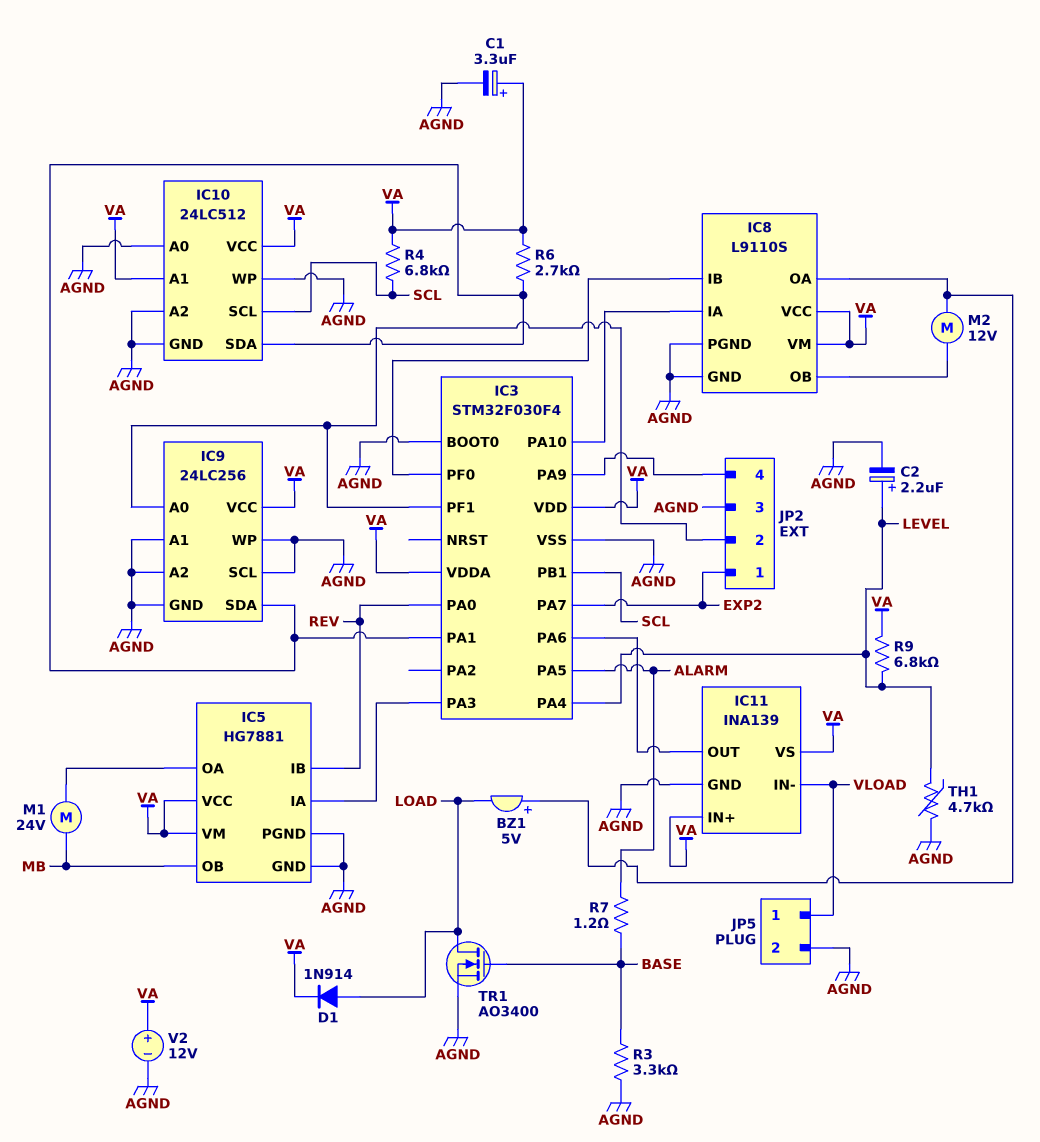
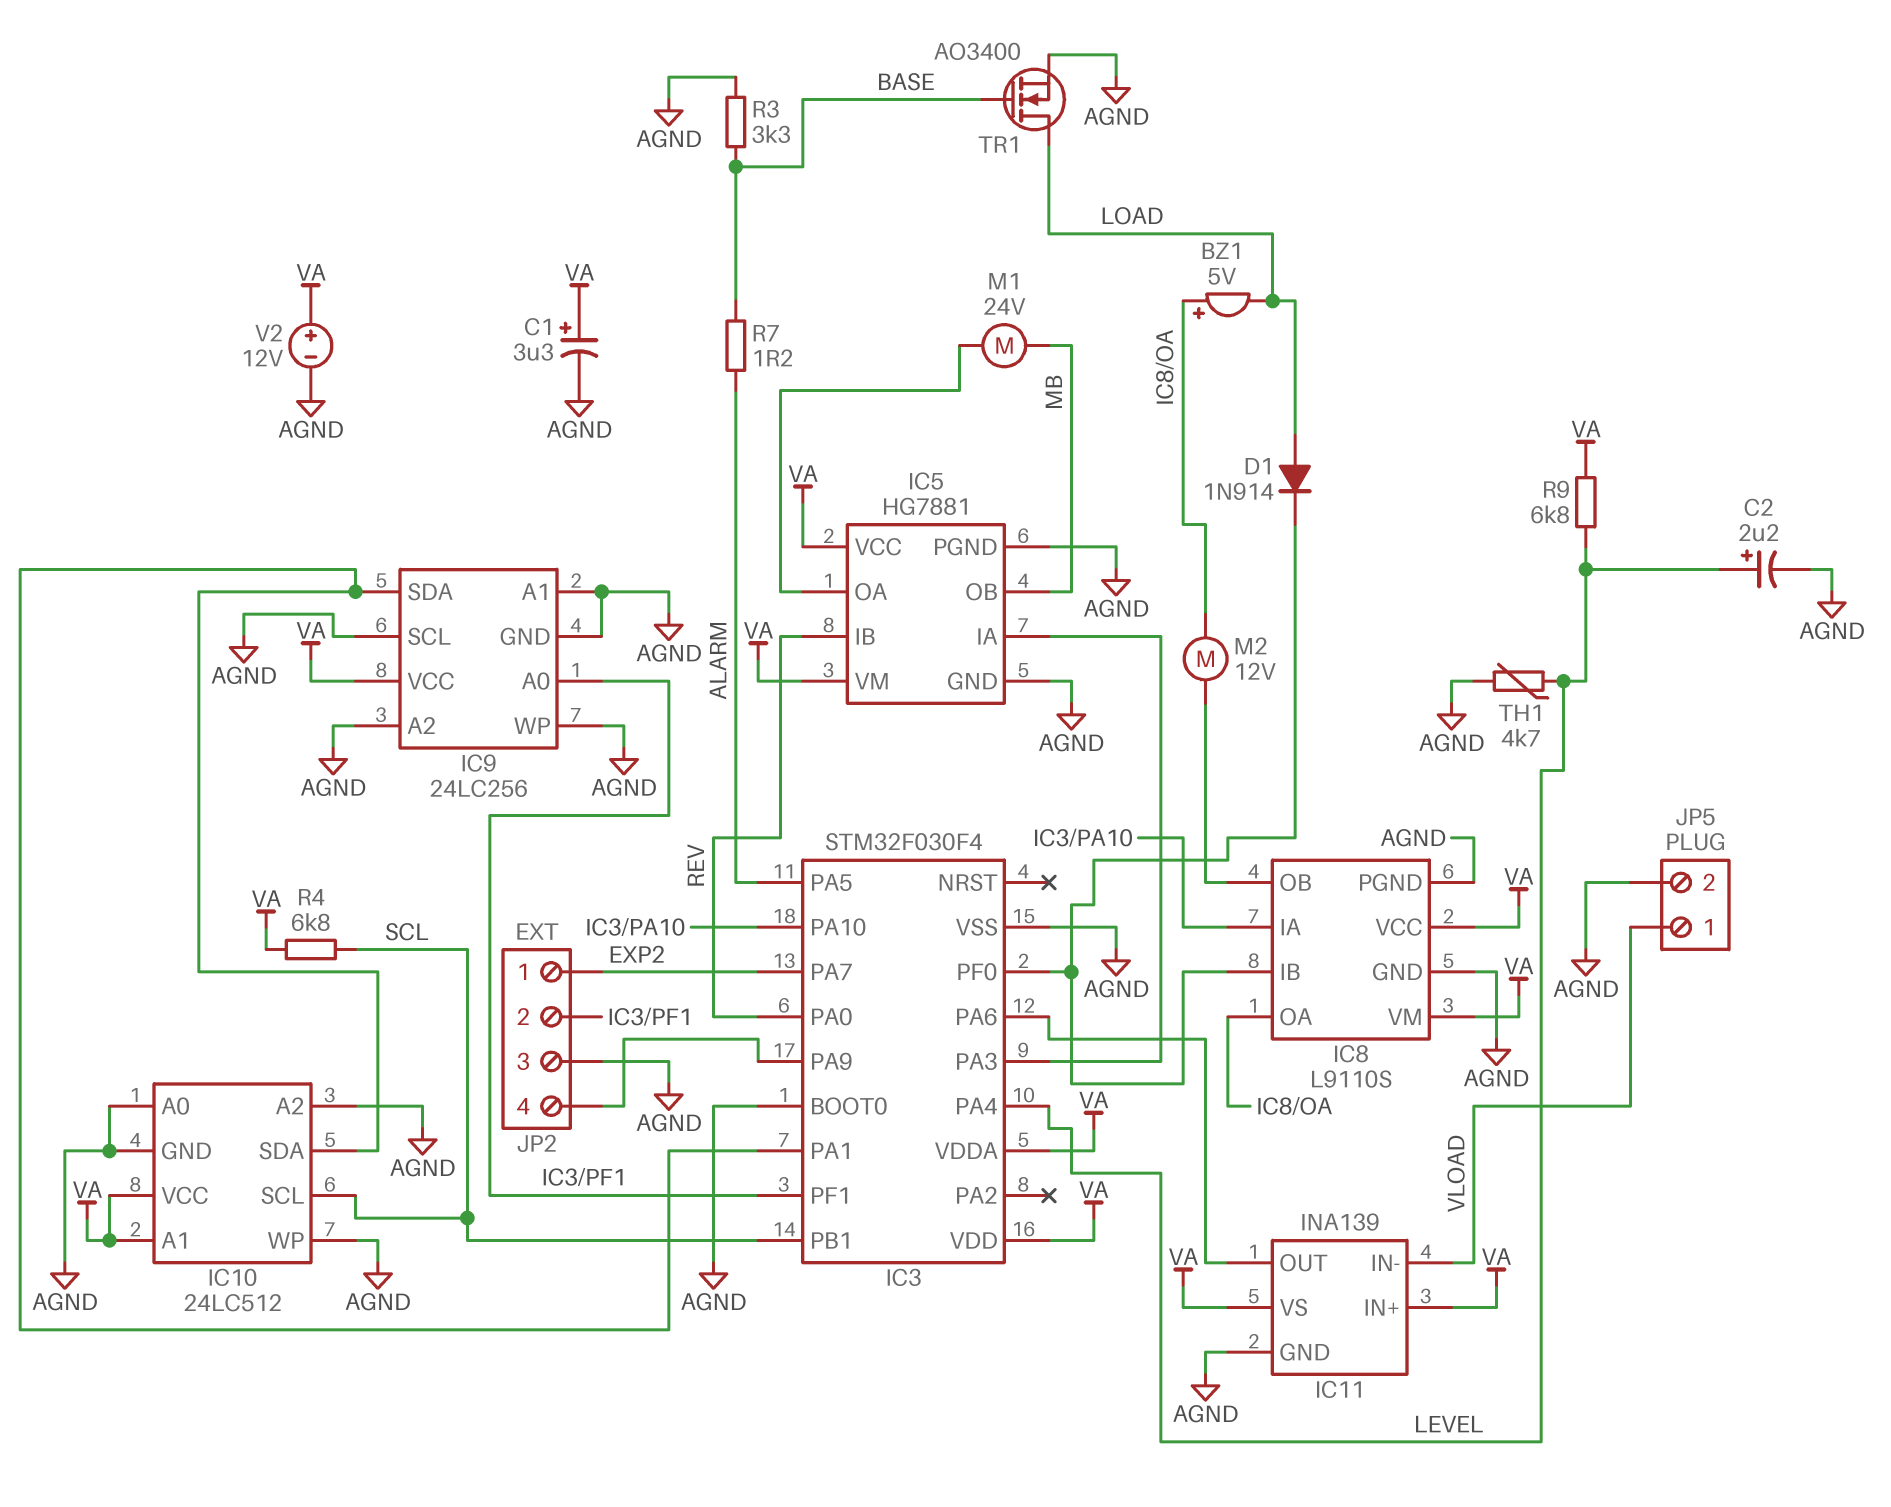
D1: diode 1N914 (A LOAD, K VA) -> diode 1N914 (A LOAD, K IC3/PF0)
R6: 2.7k (IC3/PA1, VA) -> none

